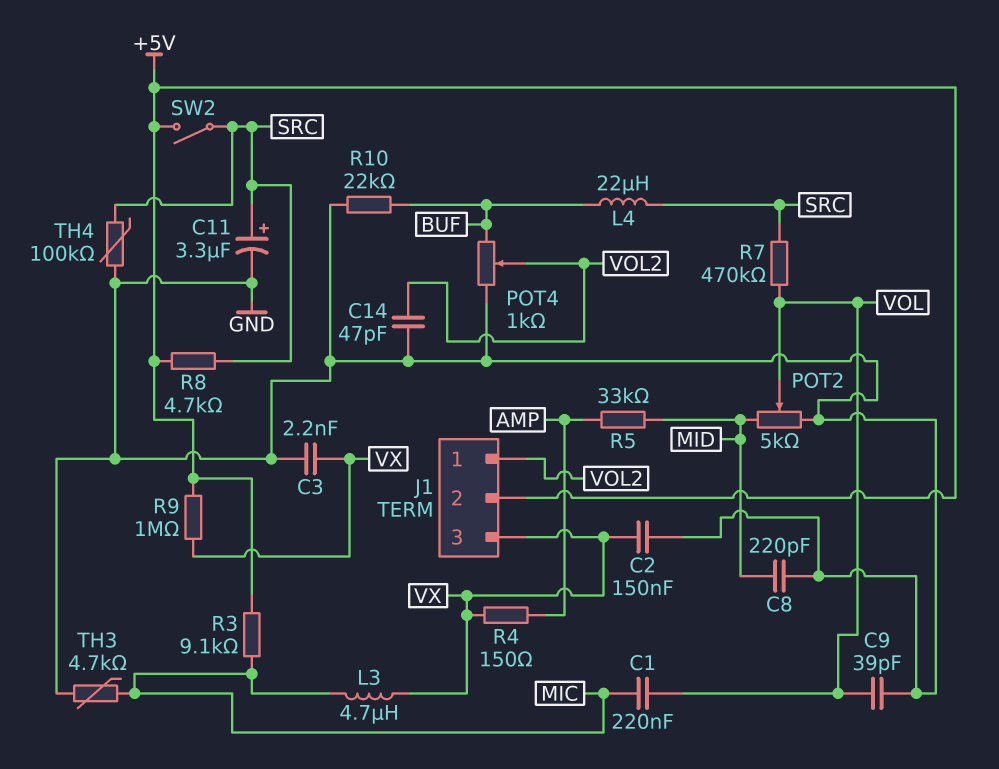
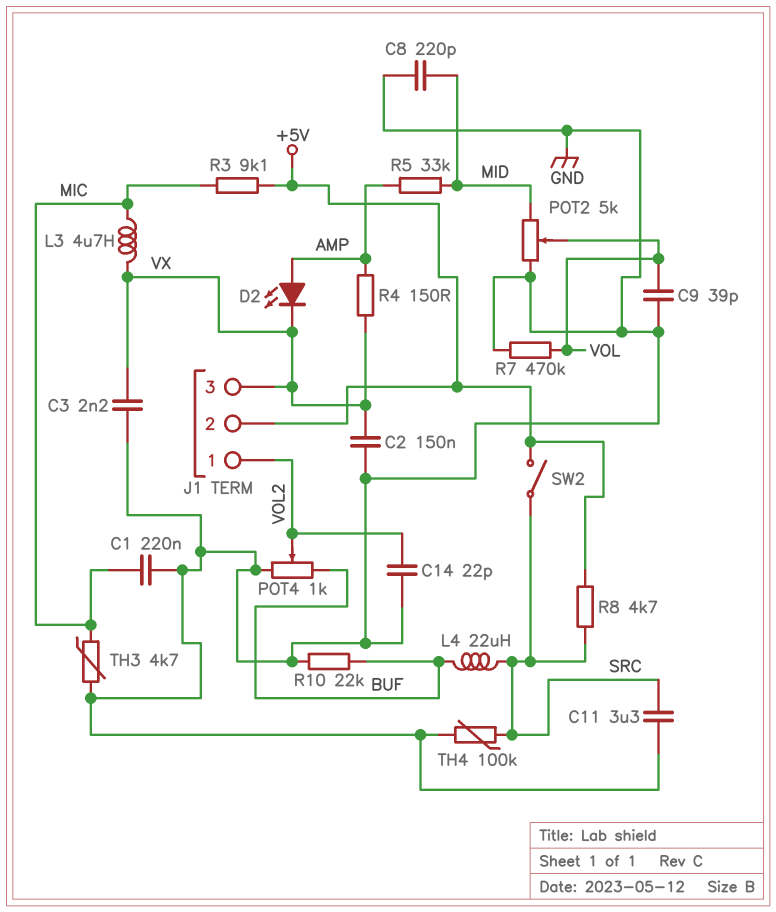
C1: 220nF (MIC, VOL) -> 220nF (GND, MIC)
C11: 3.3uF (plus SRC, minus GND) -> 3.3uF (GND, SRC)
C14: 47pF (GND, VOL2) -> 22pF (GND, VOL2)
D2: none -> LED (A AMP, K VX)
R7: 470k (SRC, VOL) -> 470k (GND, VOL)
R9: 1M (+5V, VX) -> none

